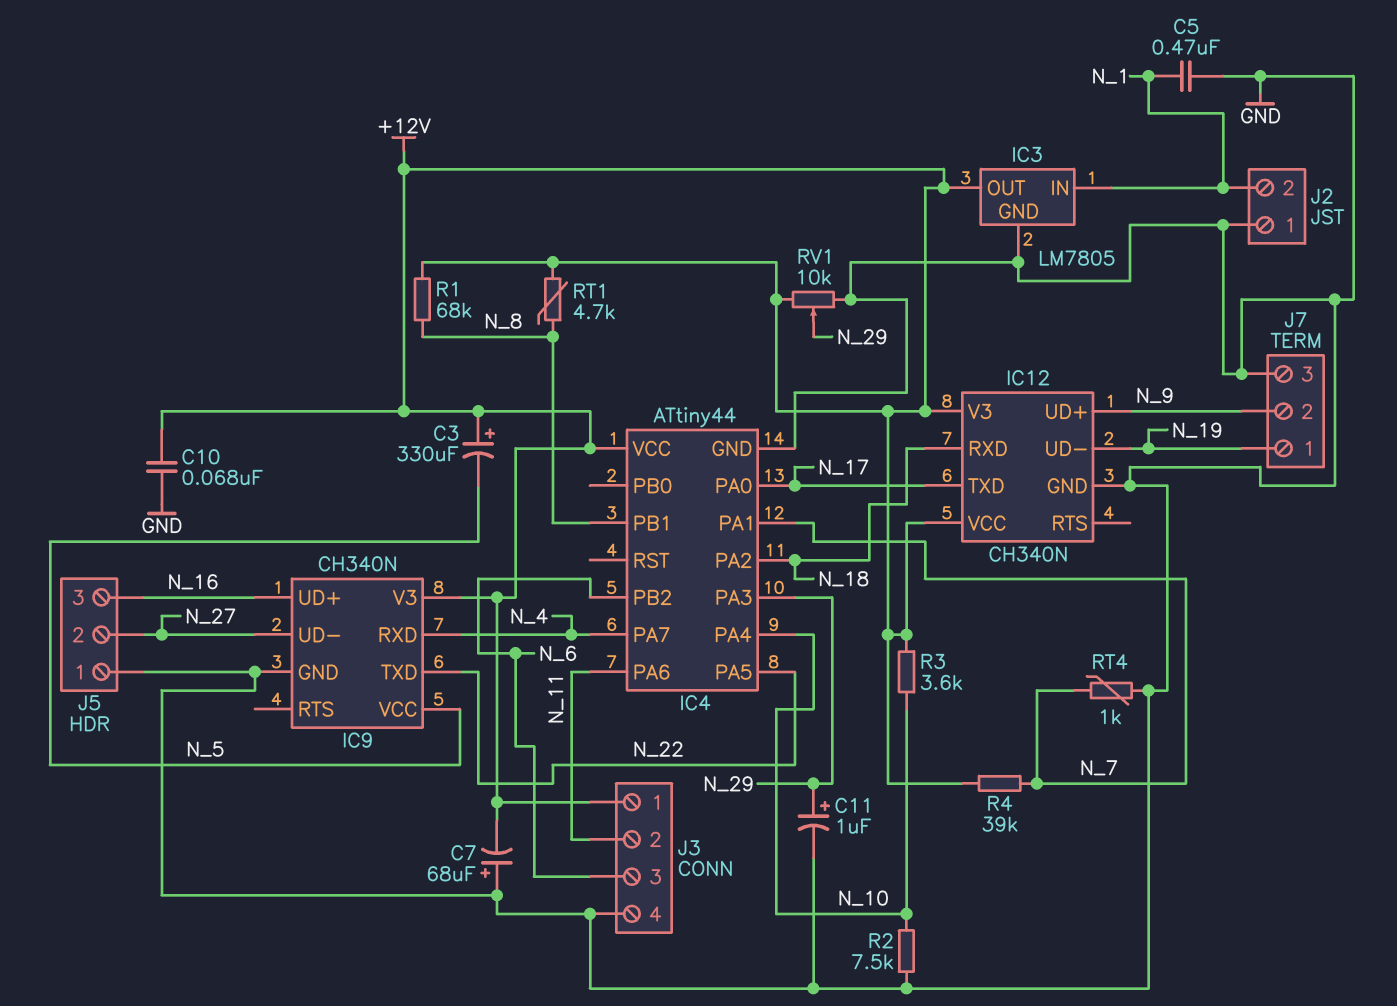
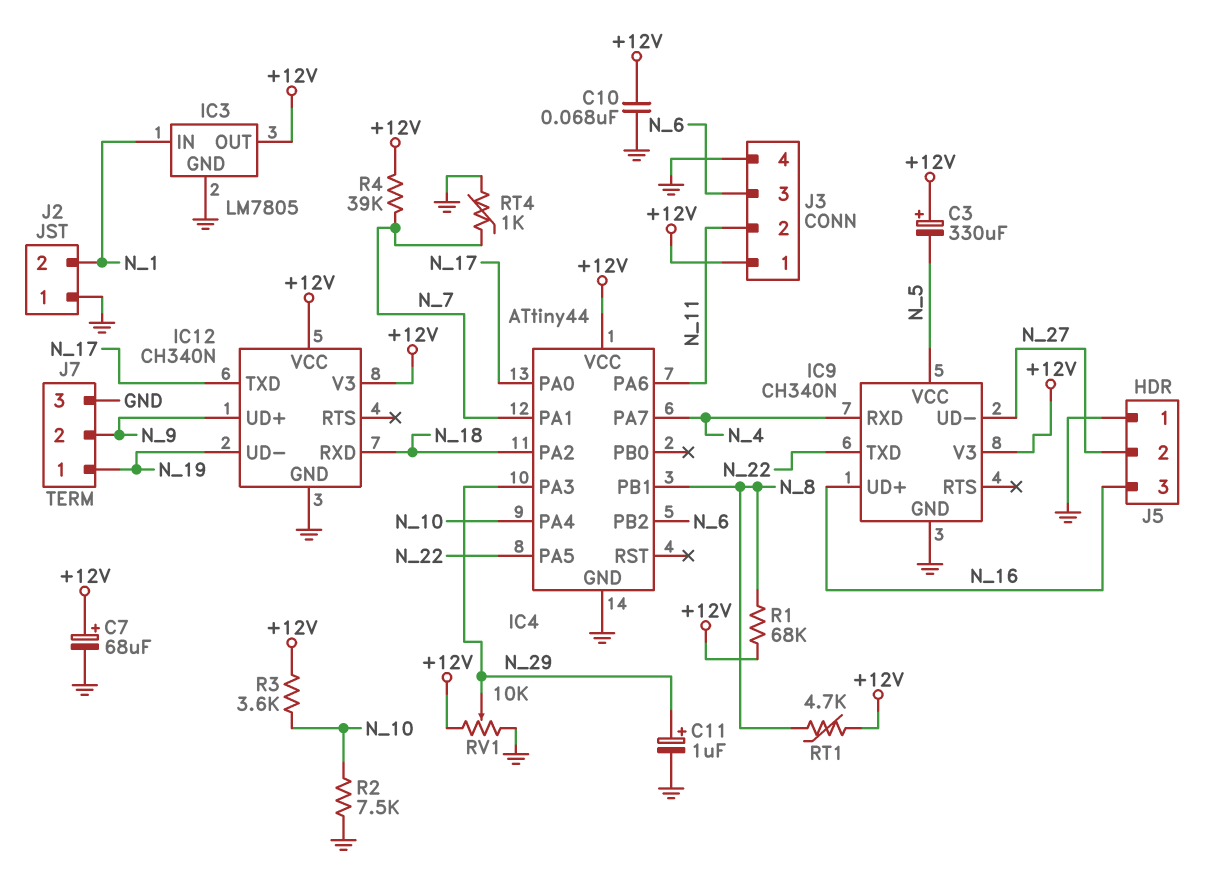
C5: 470nF (GND, N_1) -> none
C7: 68uF (plus GND, minus +12V) -> 68uF (plus +12V, minus GND)

